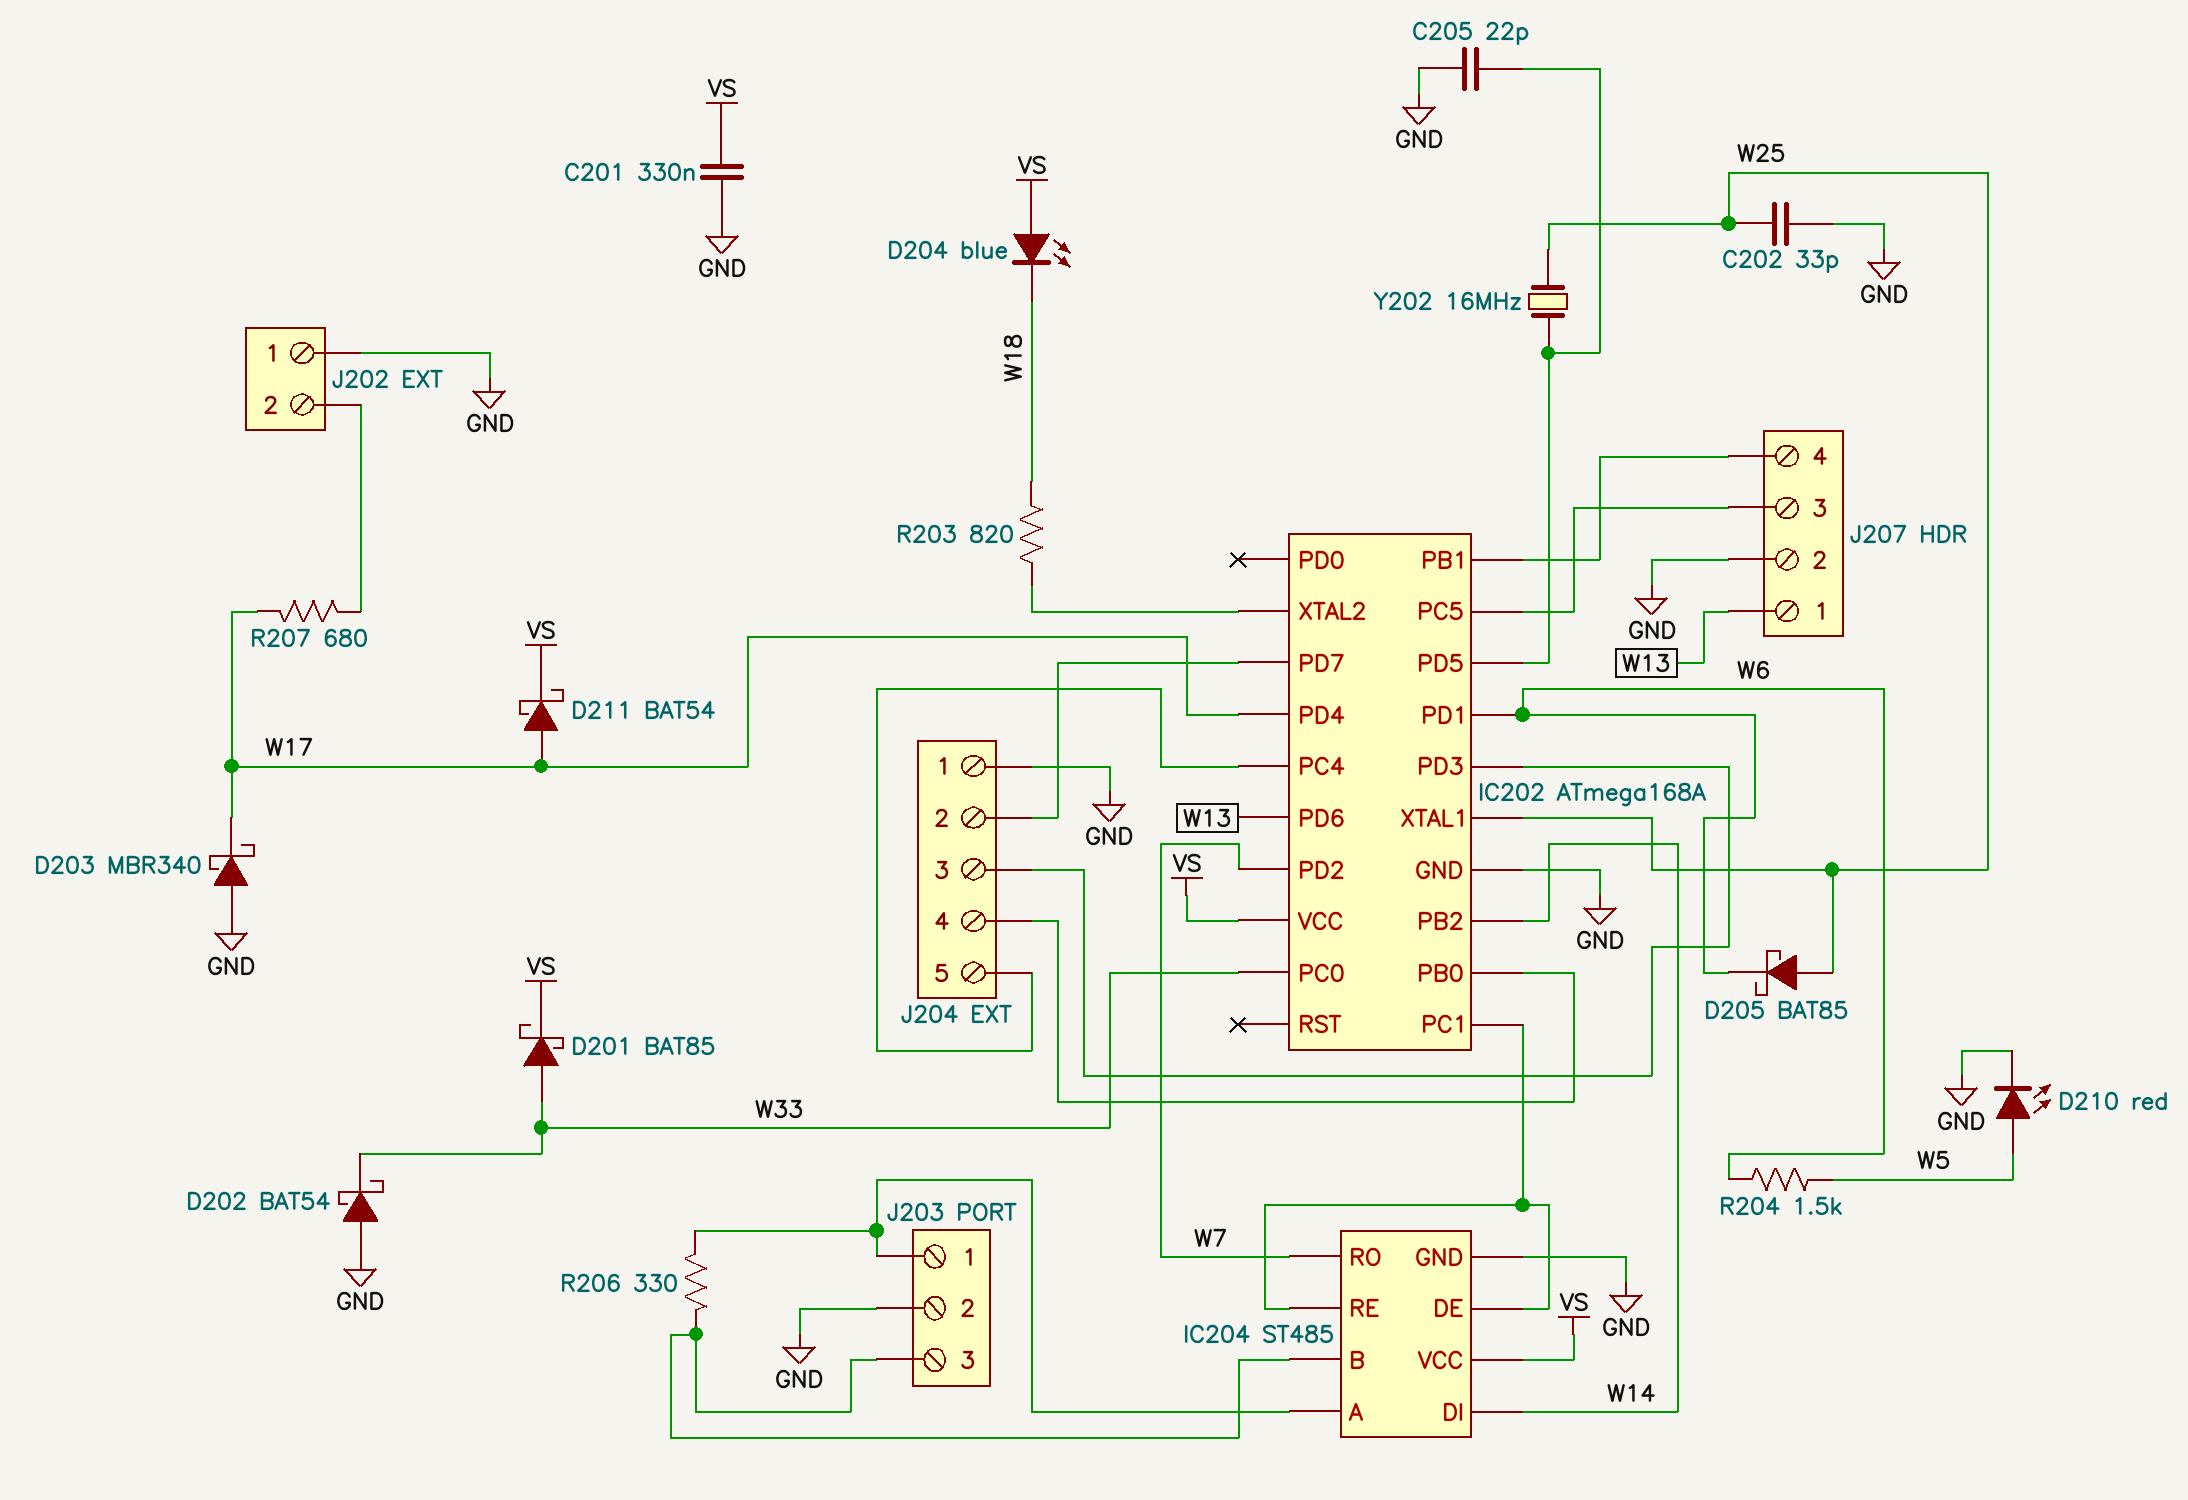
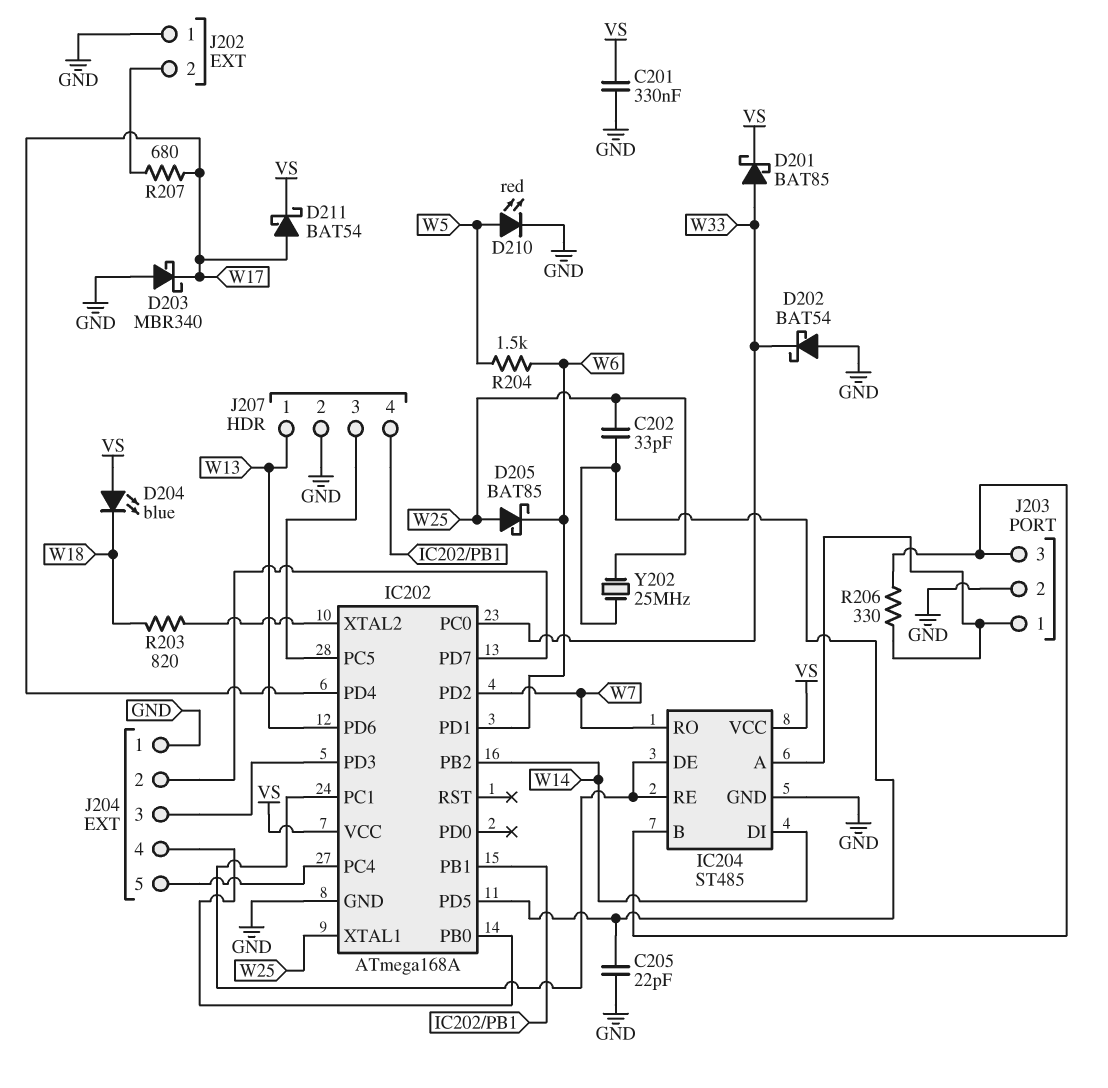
C202: 33pF (GND, W25) -> 33pF (IC202/PD5, W25)
Y202: 16MHz (IC202/PD5, W25) -> 25MHz (IC202/PD5, W25)

